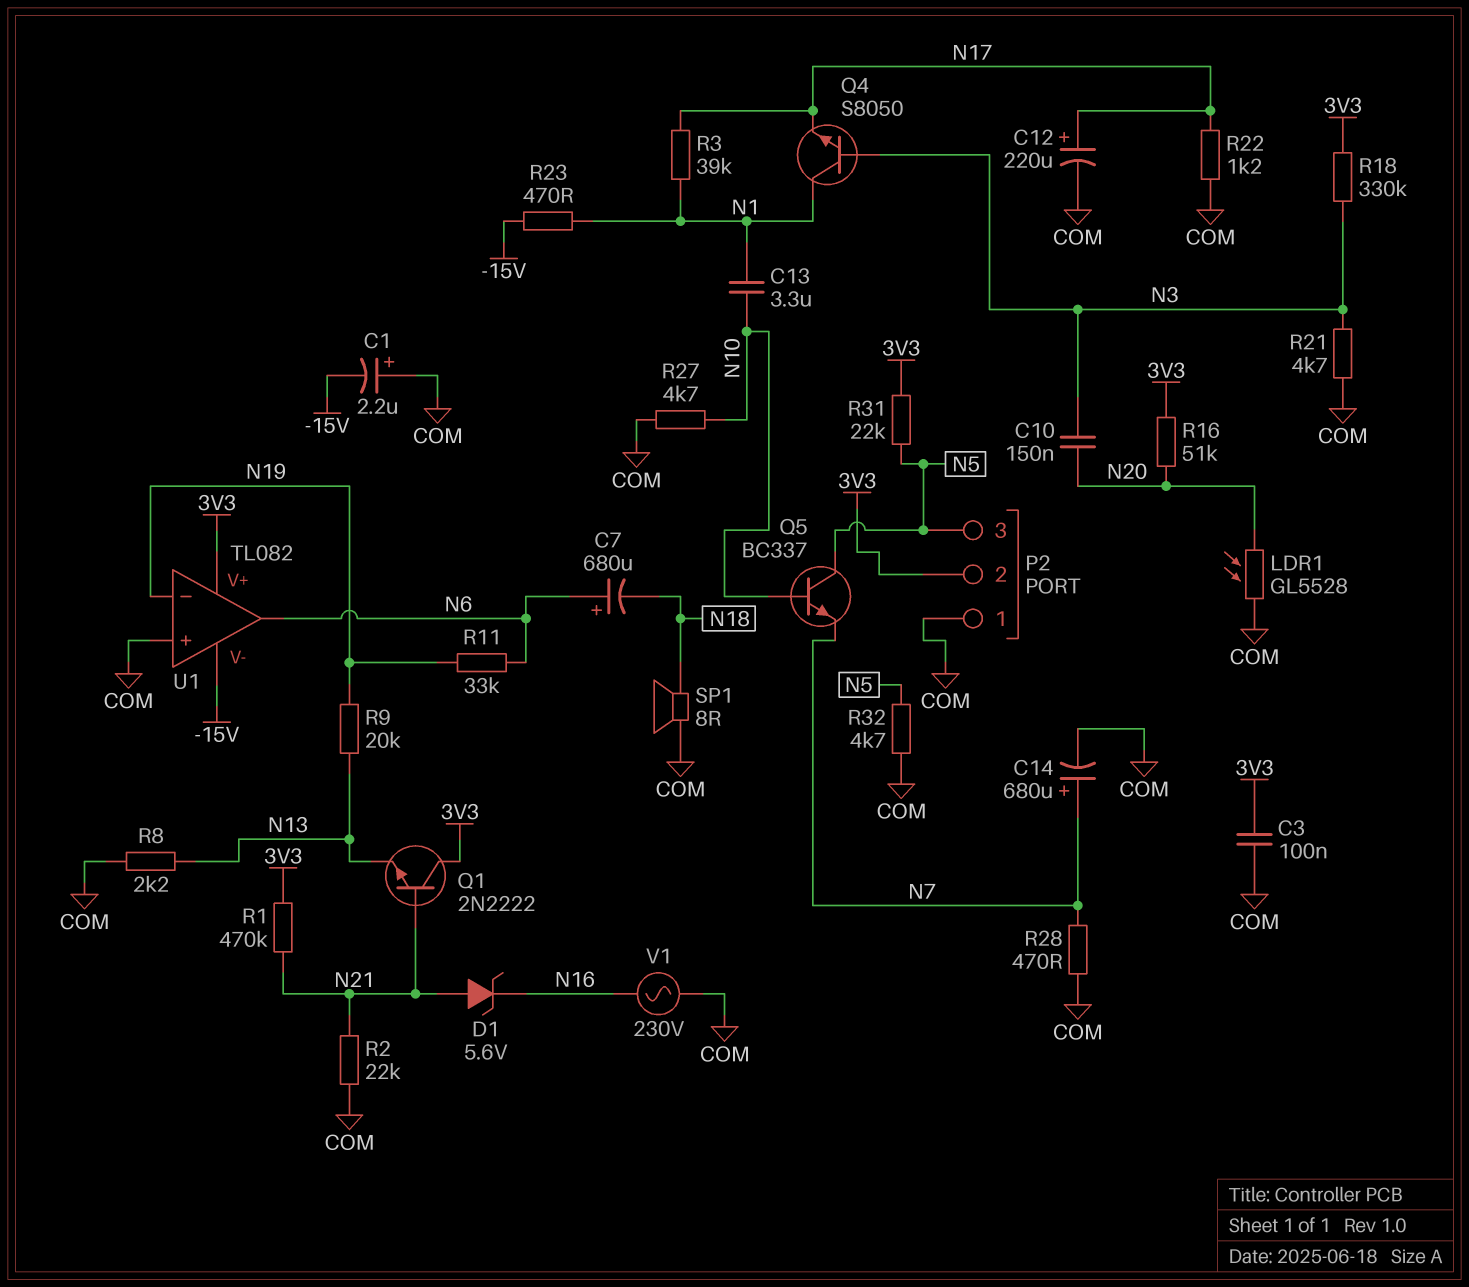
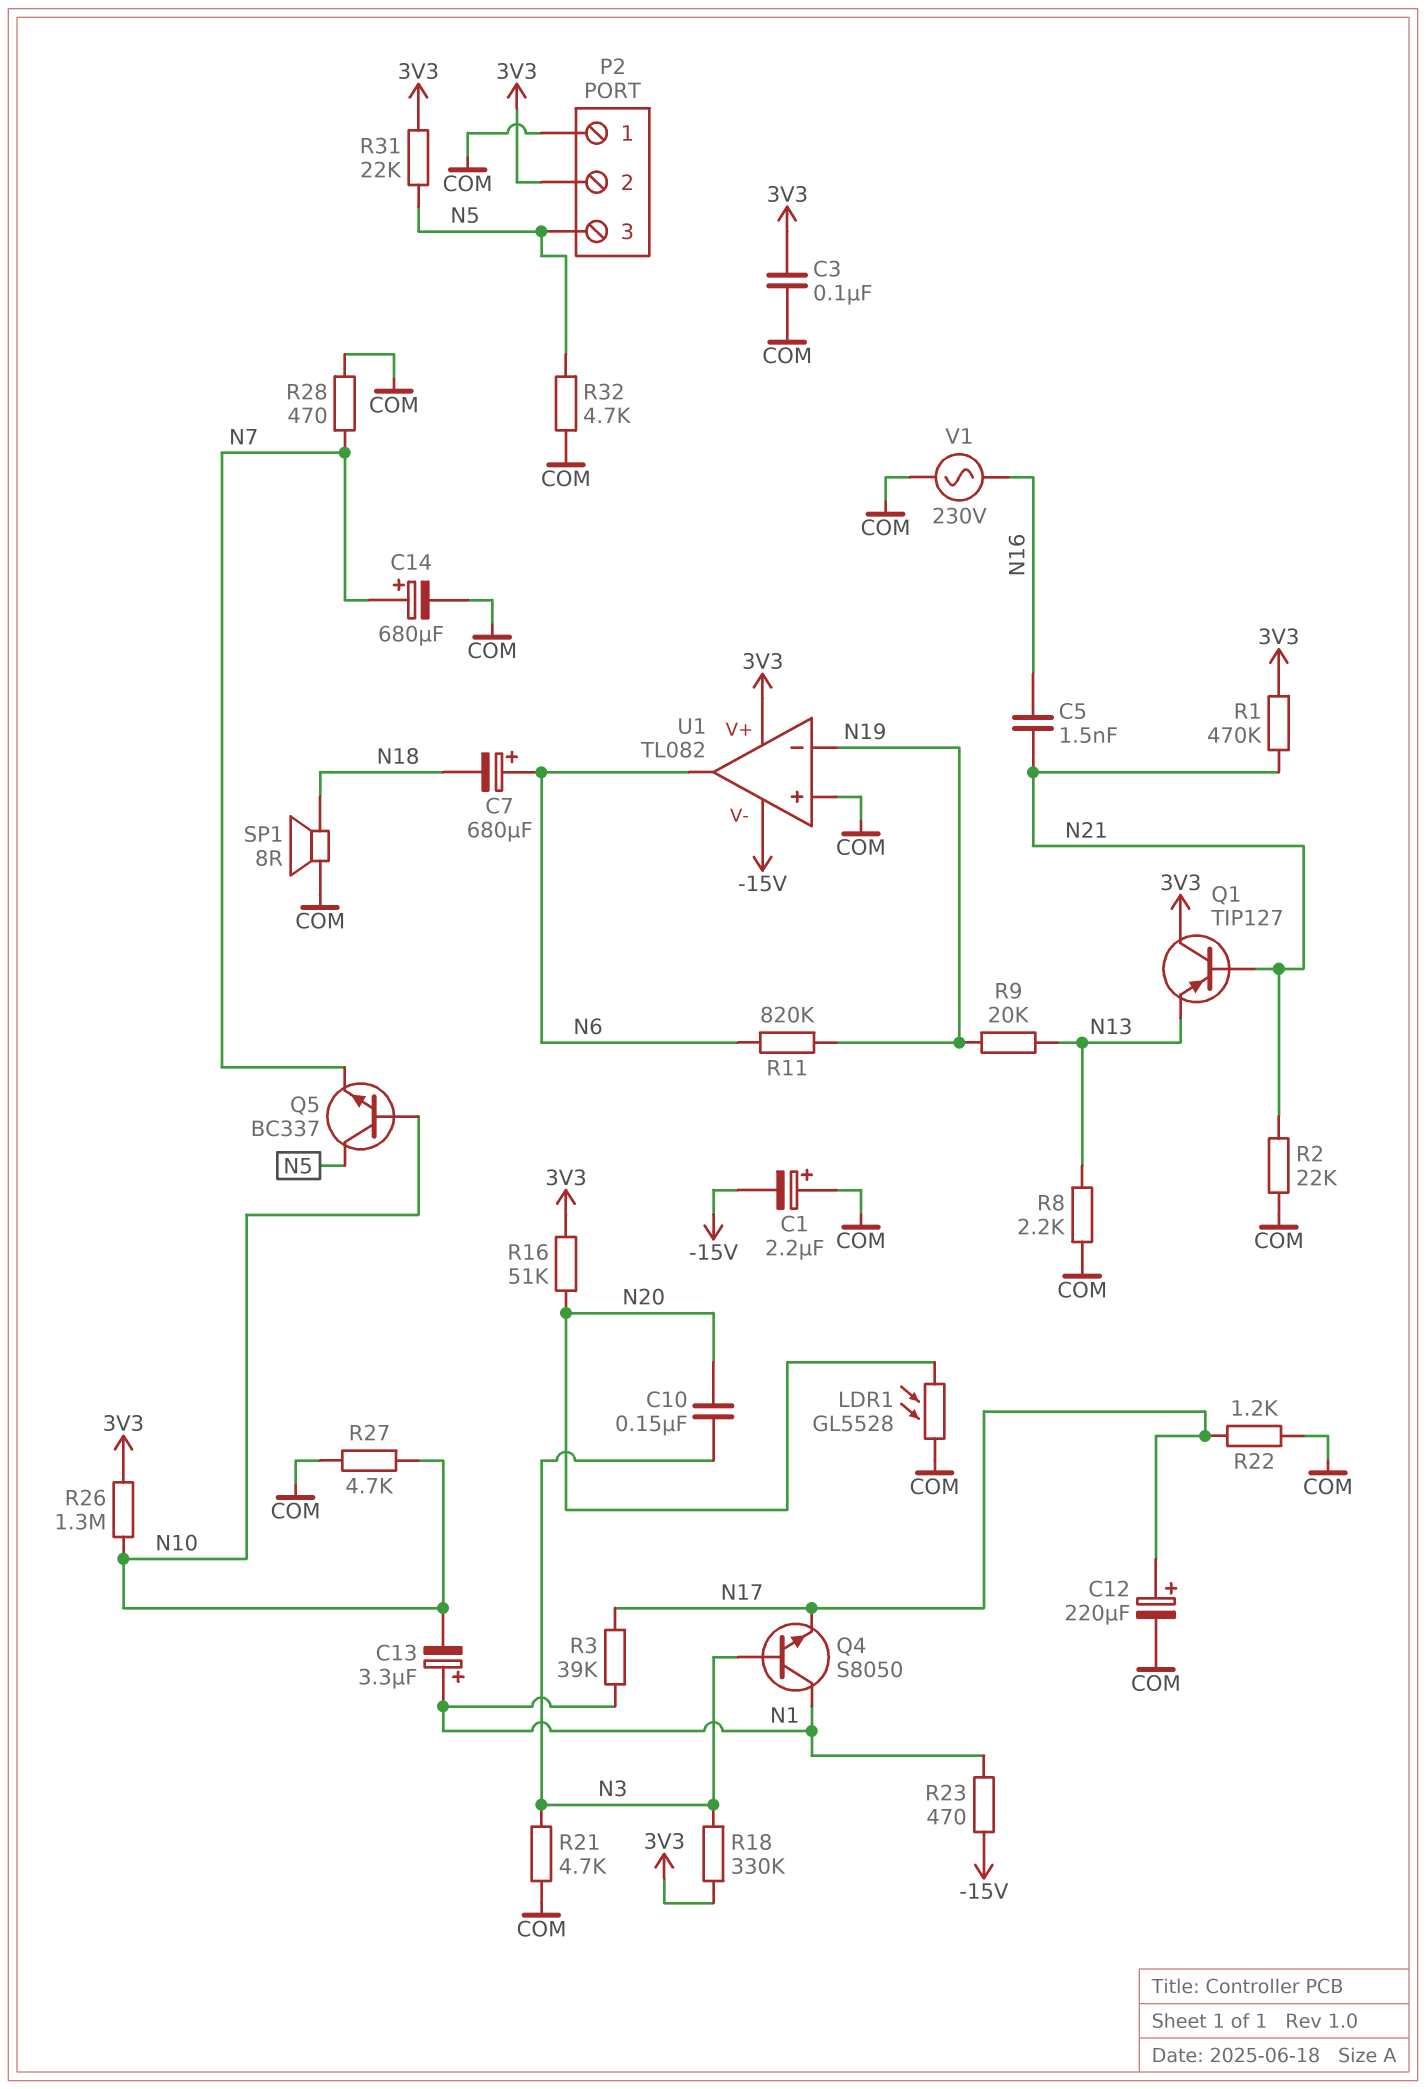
C5: none -> 1.5nF (N16, N21)
C13: 3.3uF (N1, N10) -> 3.3uF (plus N1, minus N10)
D1: zener 5.6V (A N21, K N16) -> none
Q1: NPN 2N2222 (B N21, C 3V3, E N13) -> PNP TIP127 (B N21, C 3V3, E N13)
R11: 33k (N6, N19) -> 820k (N6, N19)
R26: none -> 1.3M (3V3, N10)

